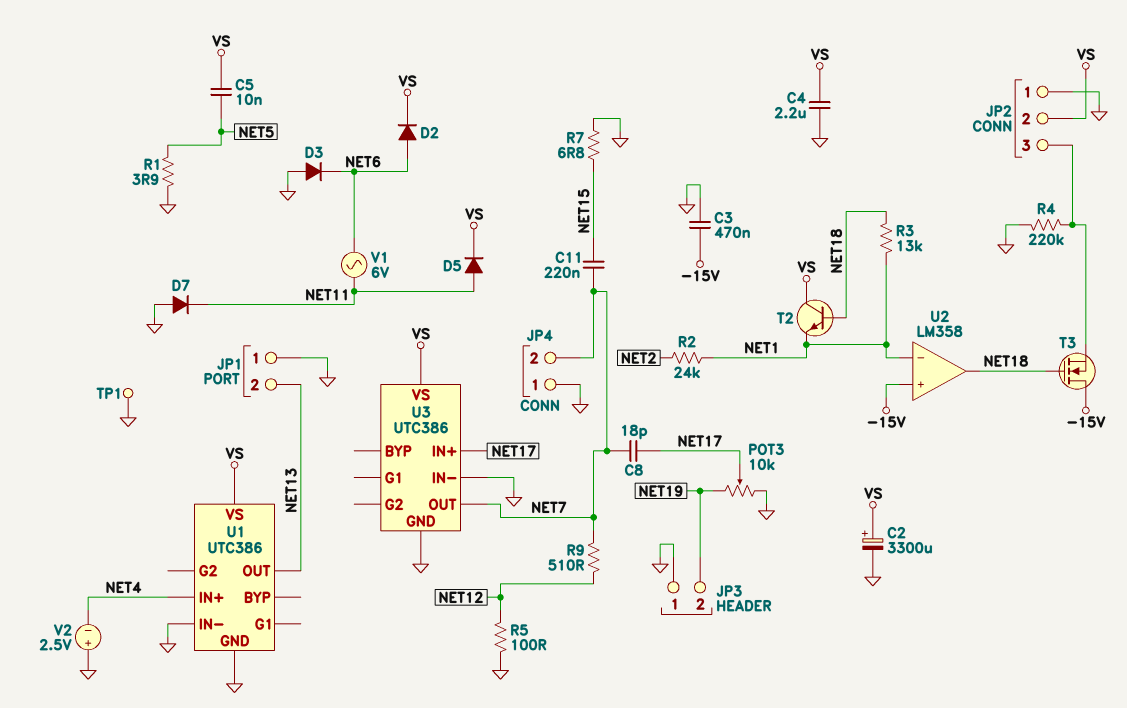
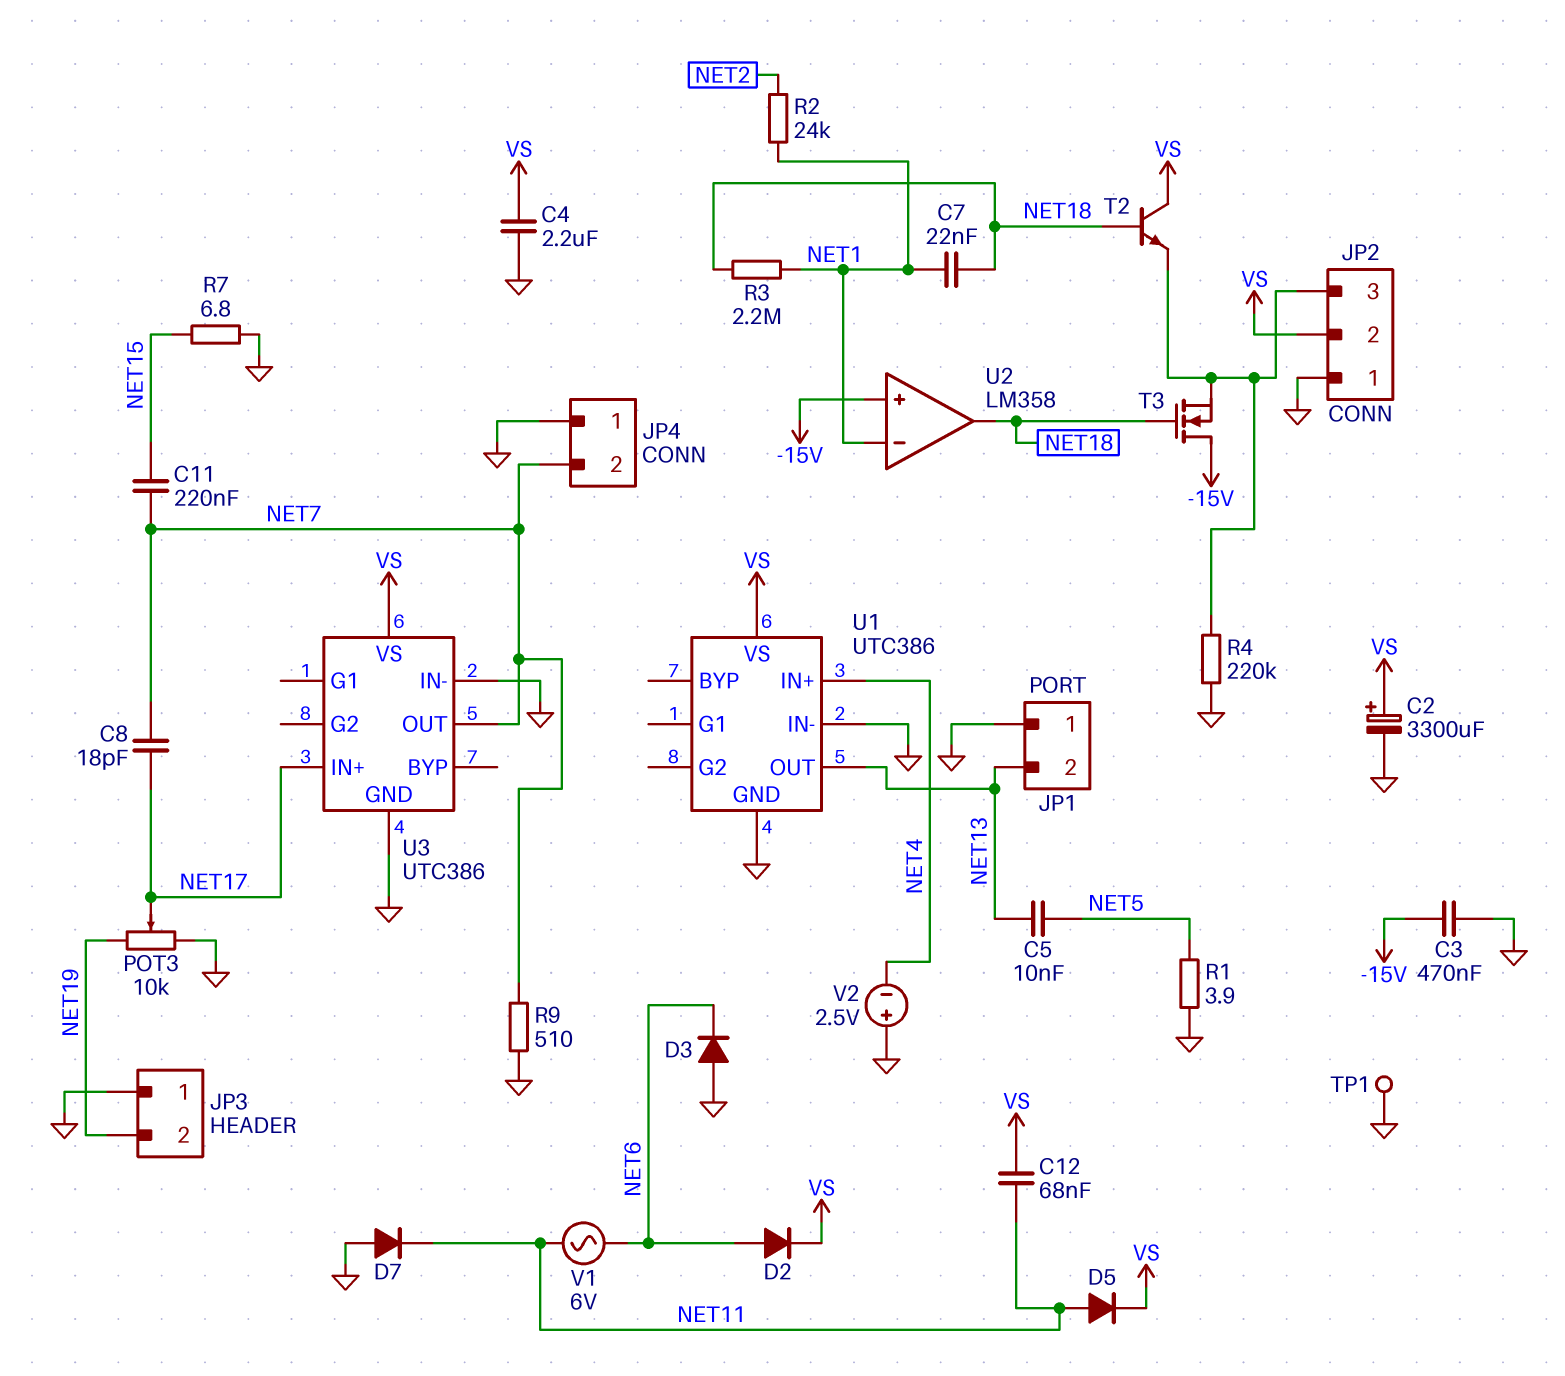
C5: 10nF (NET5, VS) -> 10nF (NET5, NET13)
C7: none -> 22nF (NET1, NET18)
C12: none -> 68nF (NET11, VS)
R3: 13k (NET1, NET18) -> 2.2M (NET1, NET18)
R5: 100 (GND, NET12) -> none
R9: 510 (NET7, NET12) -> 510 (GND, NET7)
T2: NPN (B NET18, C VS, E NET1) -> NPN (B NET18, C VS, E JP2/3)

